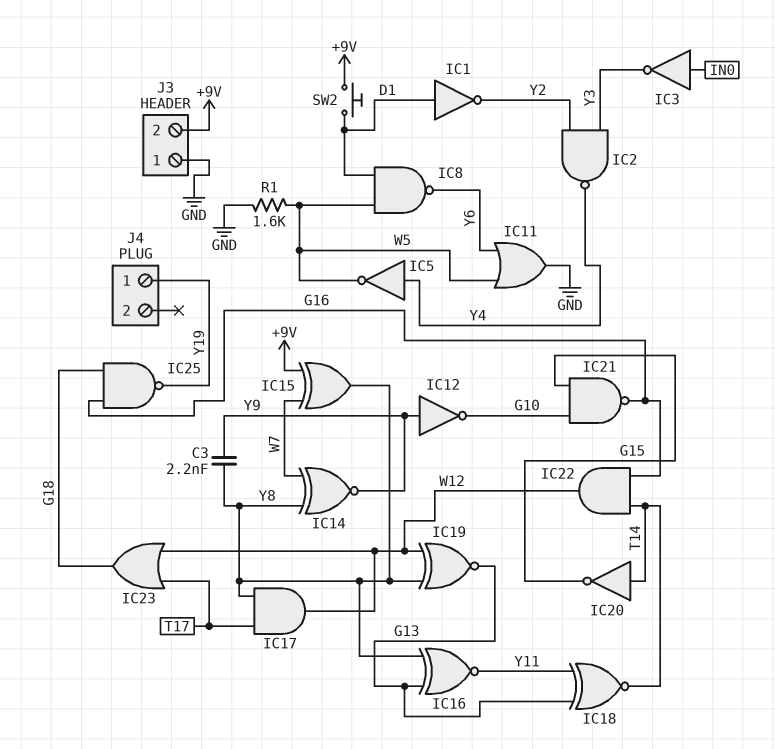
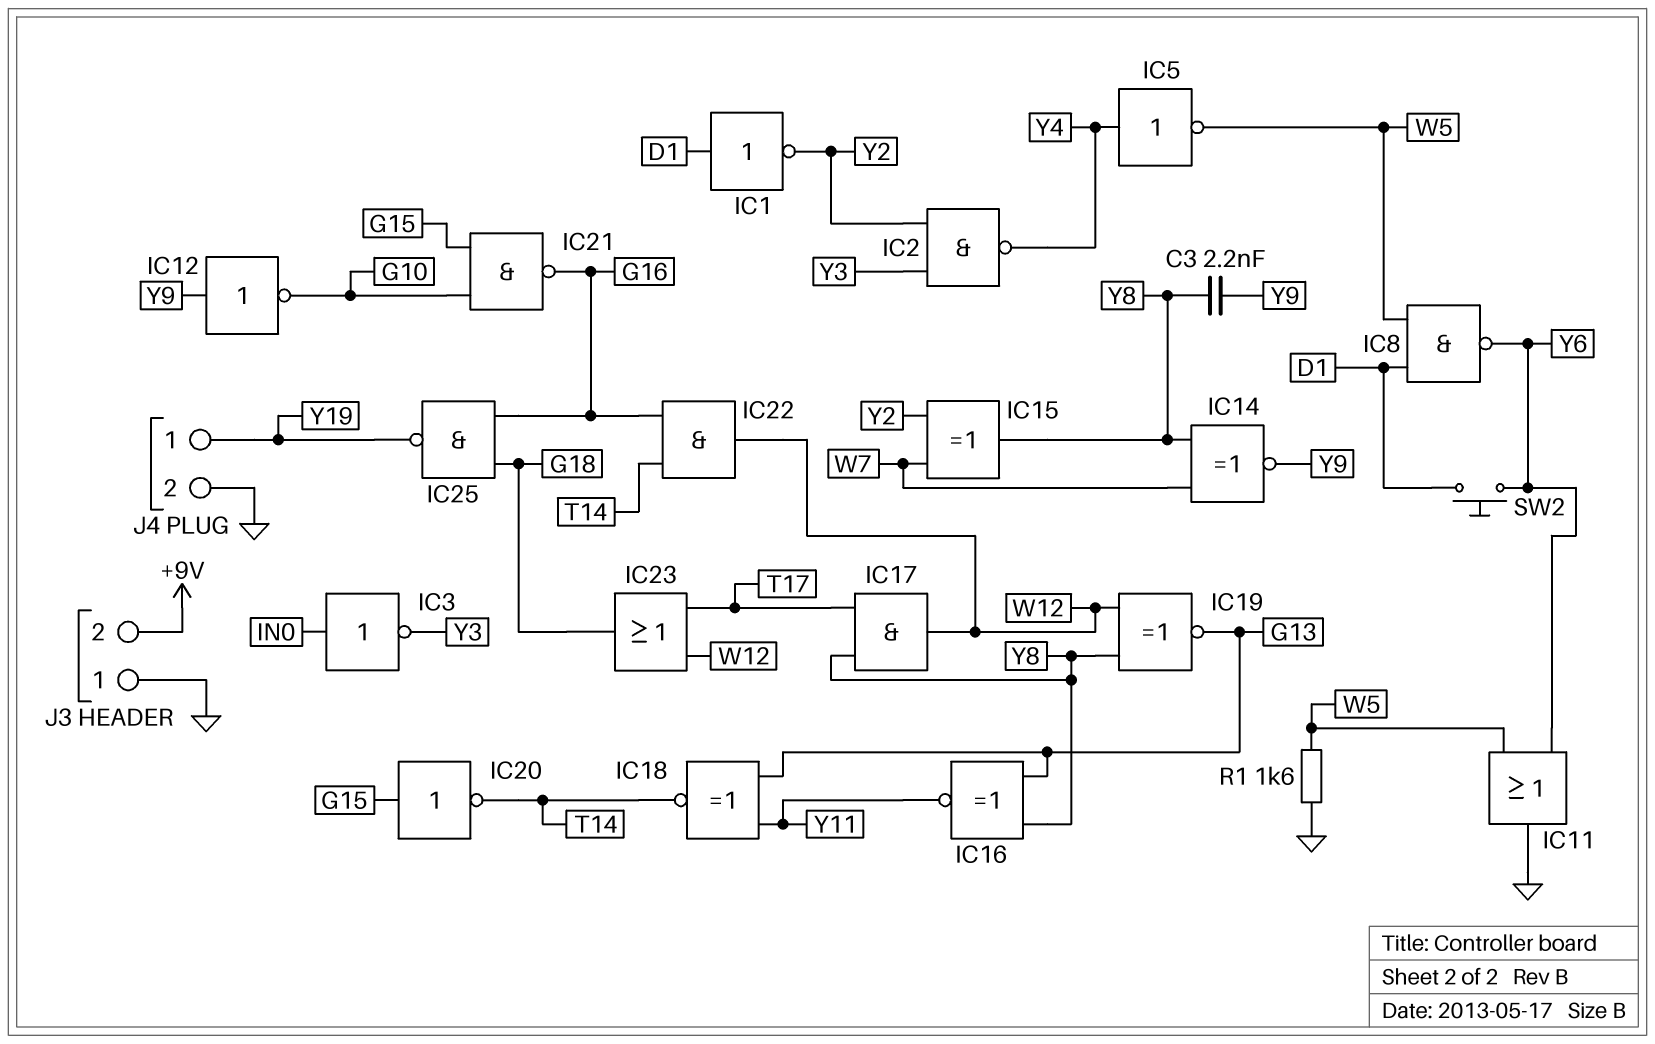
IC15: XOR (in +9V, in W7, out Y8) -> XOR (in W7, in Y2, out Y8)
IC20: NOT (in T14, out G15) -> NOT (in G15, out T14)
J4 pin 2: none -> GND
SW2: button (+9V, D1) -> button (D1, Y6)

